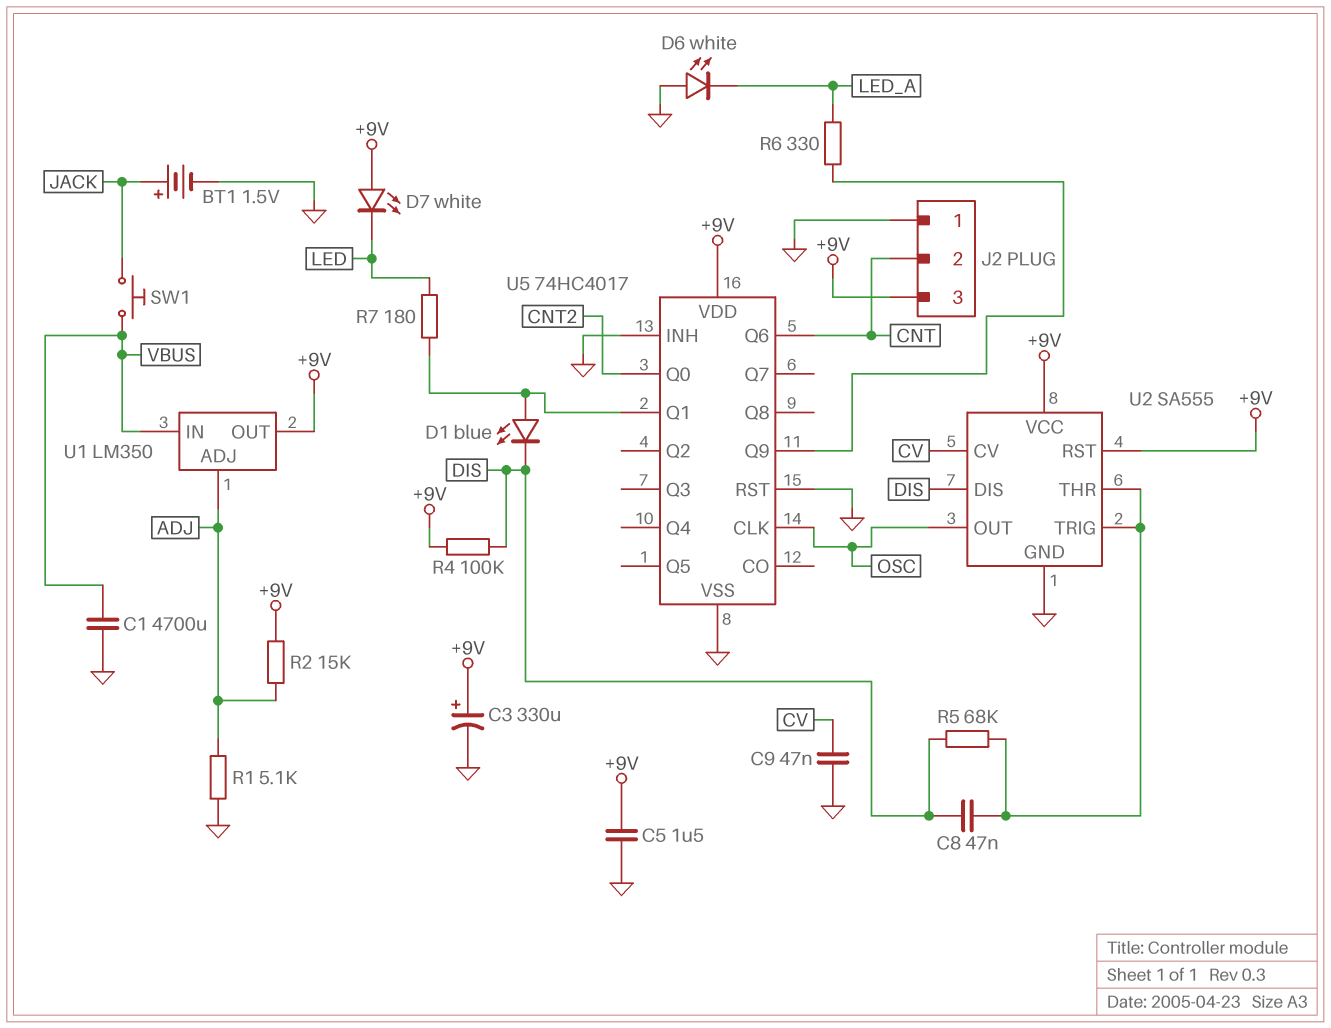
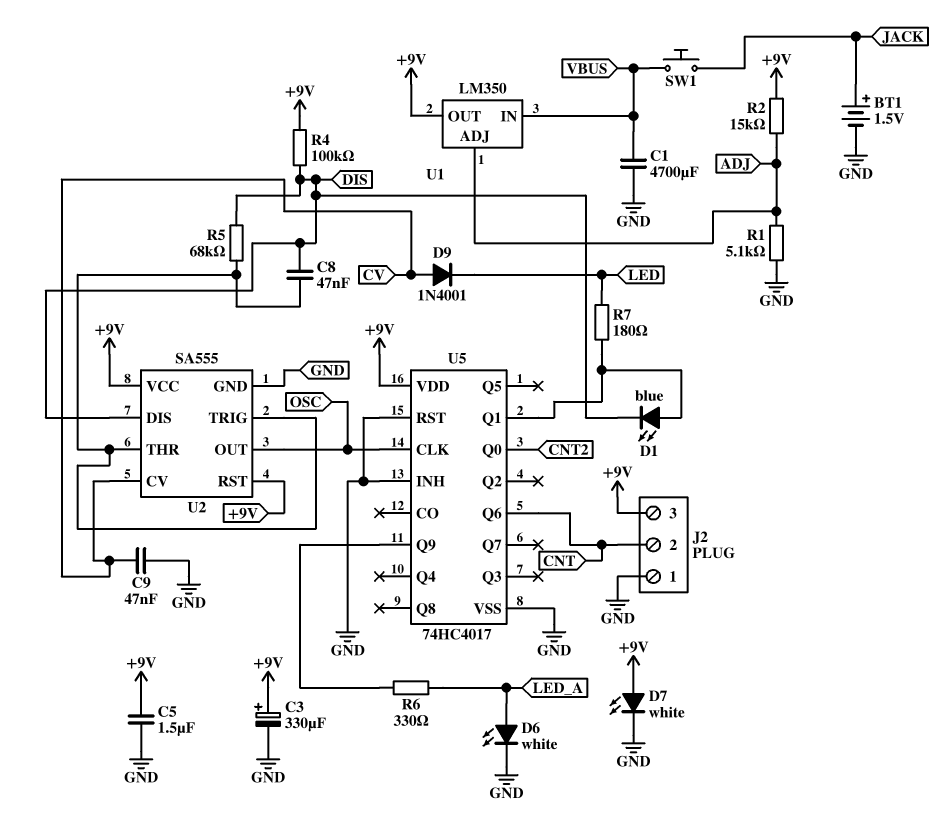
D6: LED white (A GND, K LED_A) -> LED white (A LED_A, K GND)
D7: LED white (A +9V, K LED) -> LED white (A +9V, K GND)
D9: none -> diode 1N4001 (A CV, K LED)

